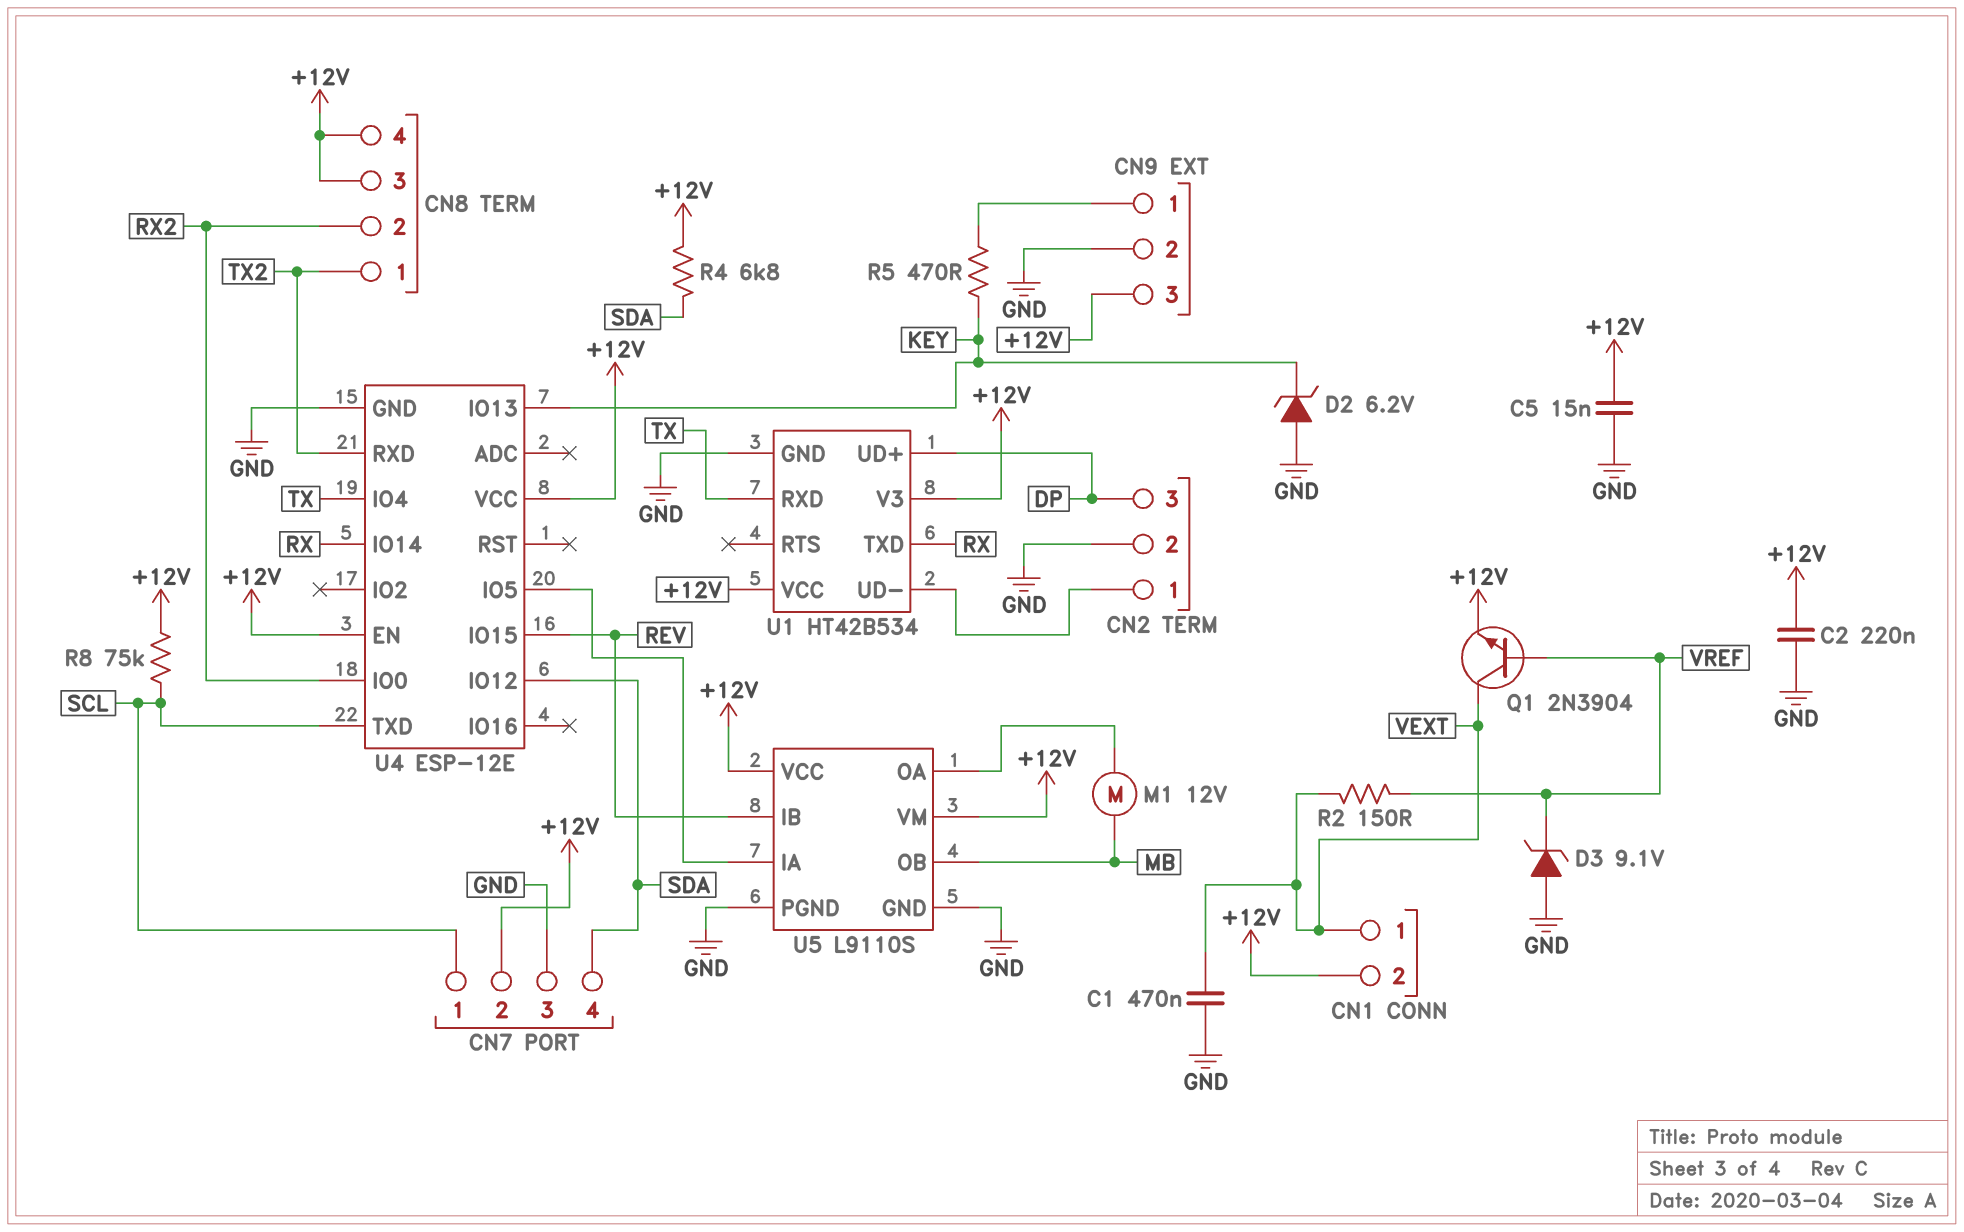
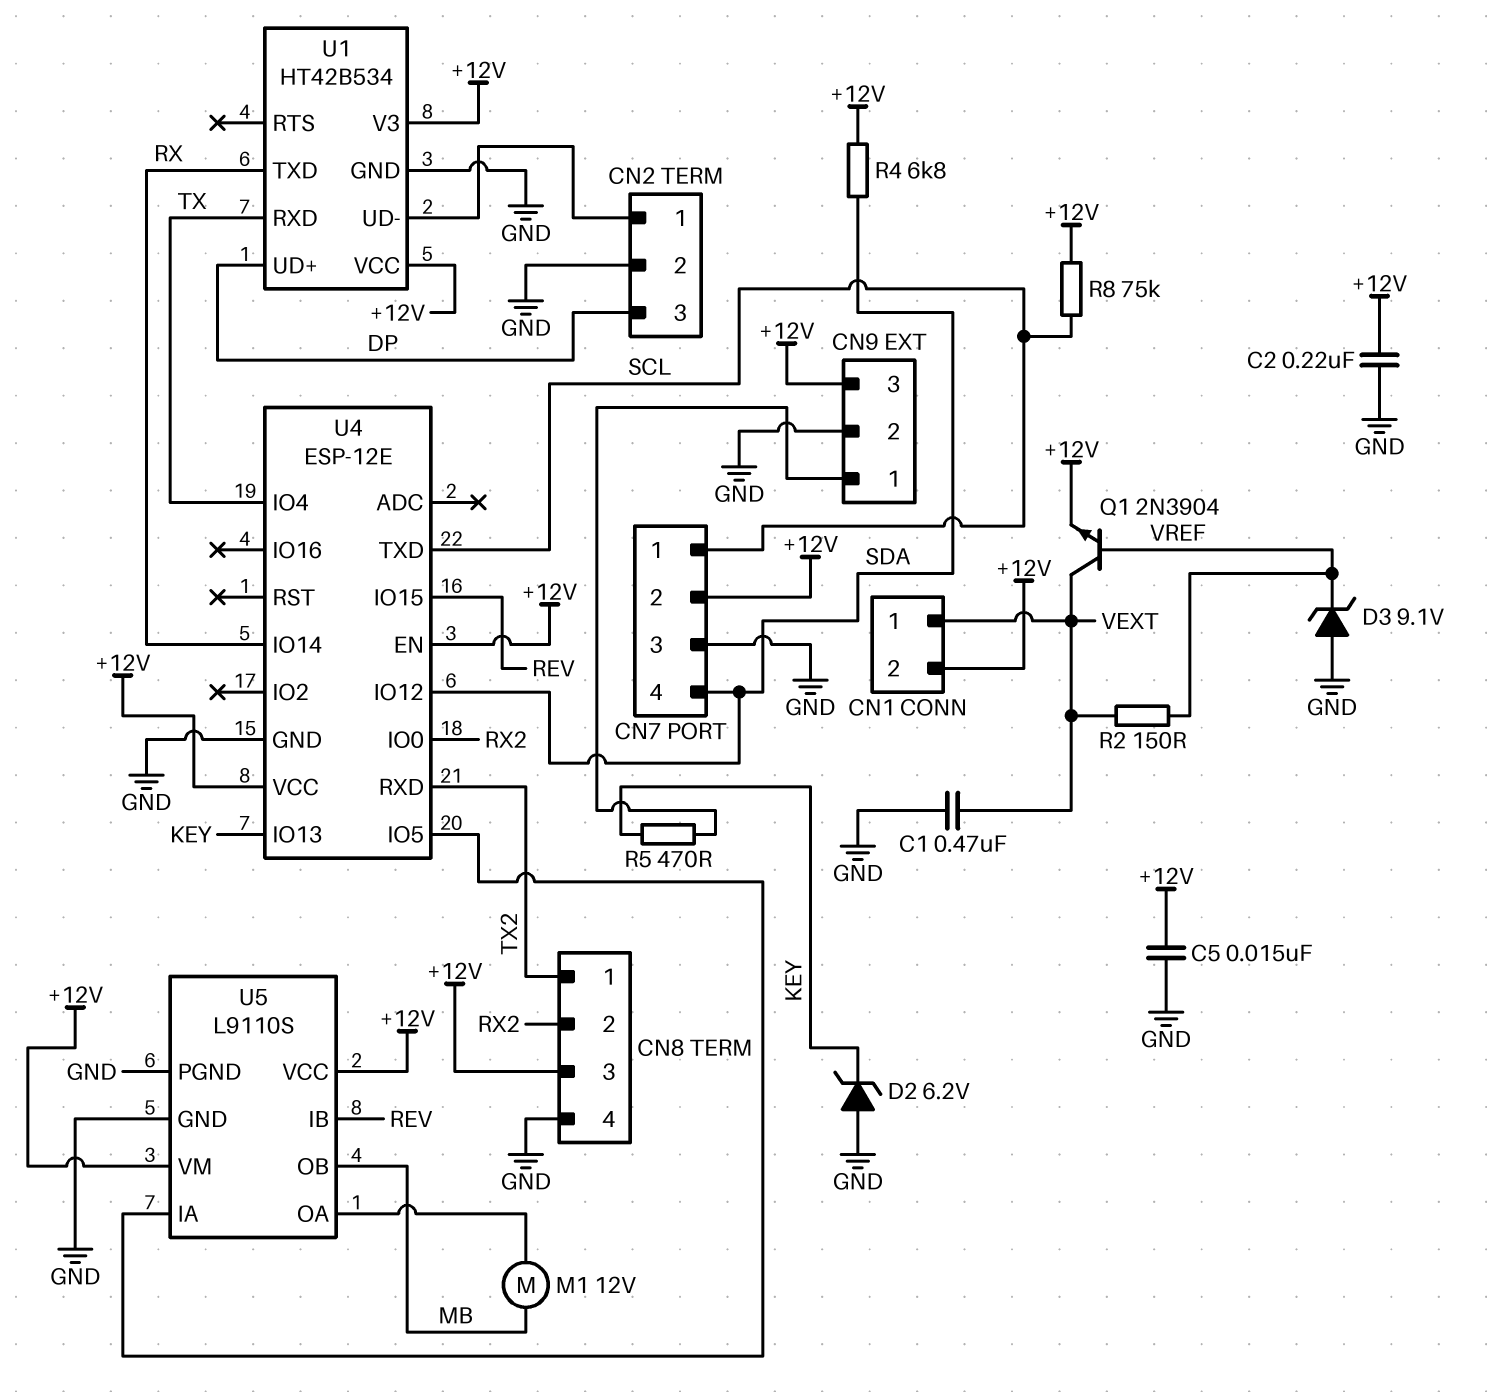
CN8 pin 4: +12V -> GND

